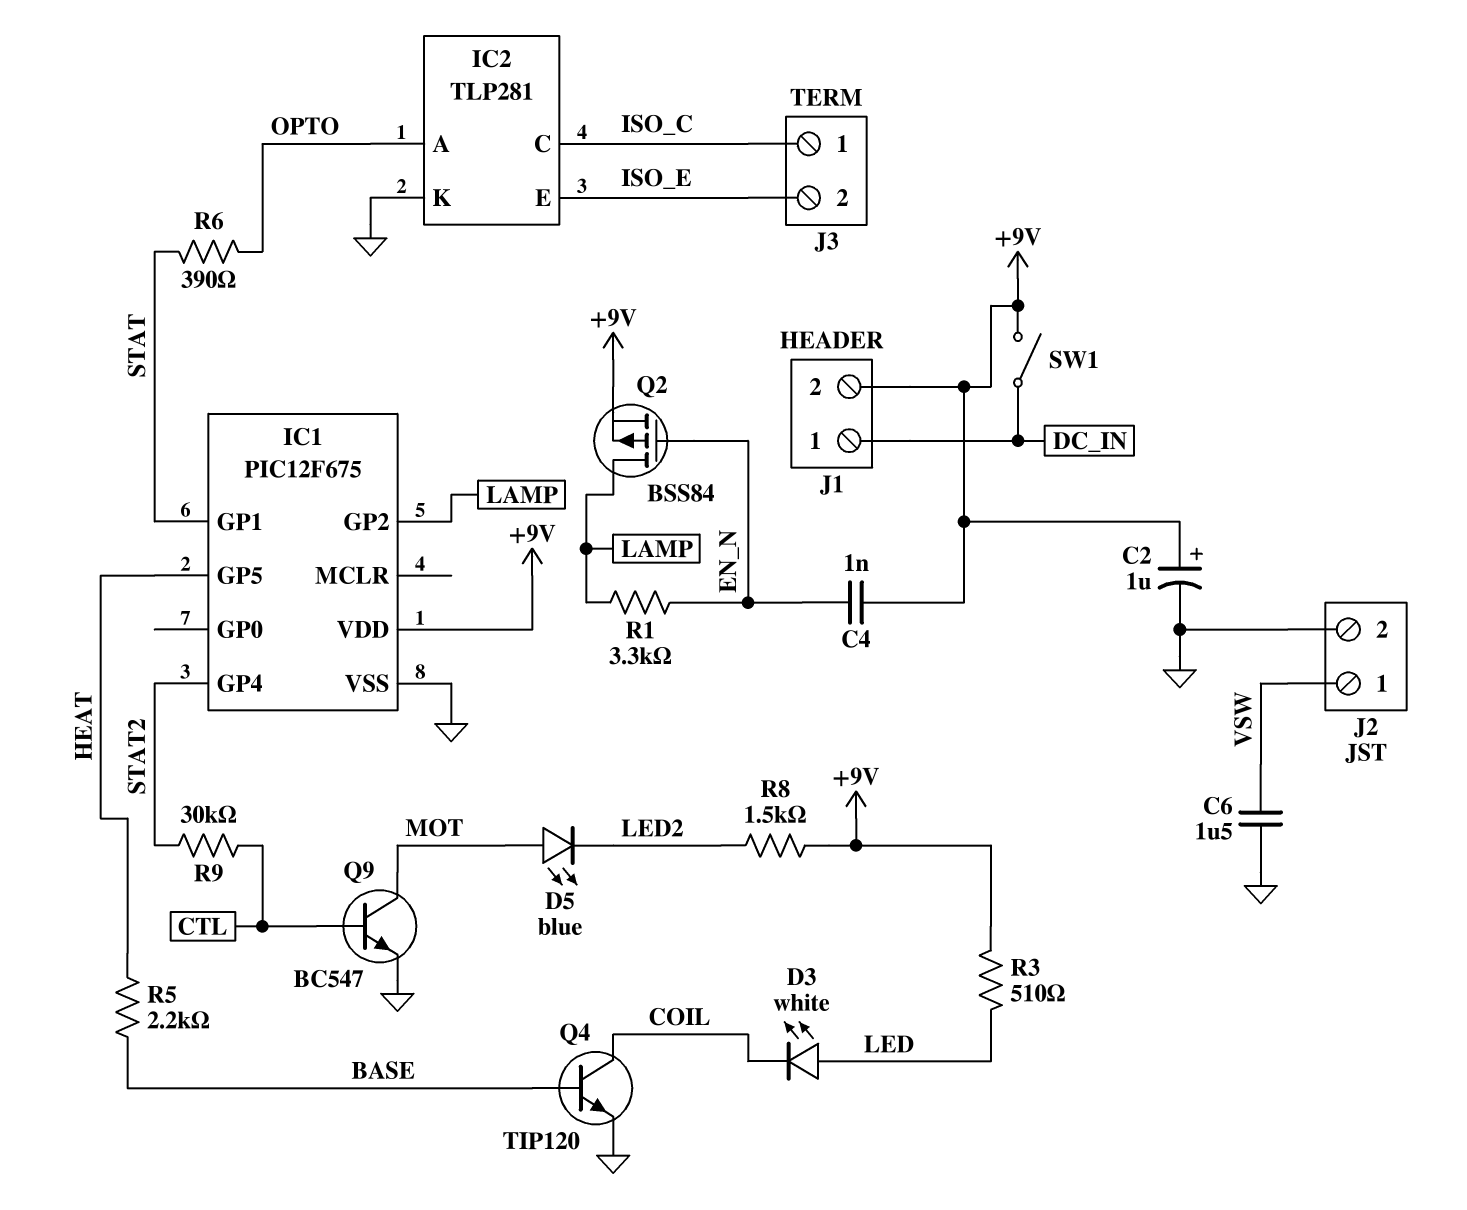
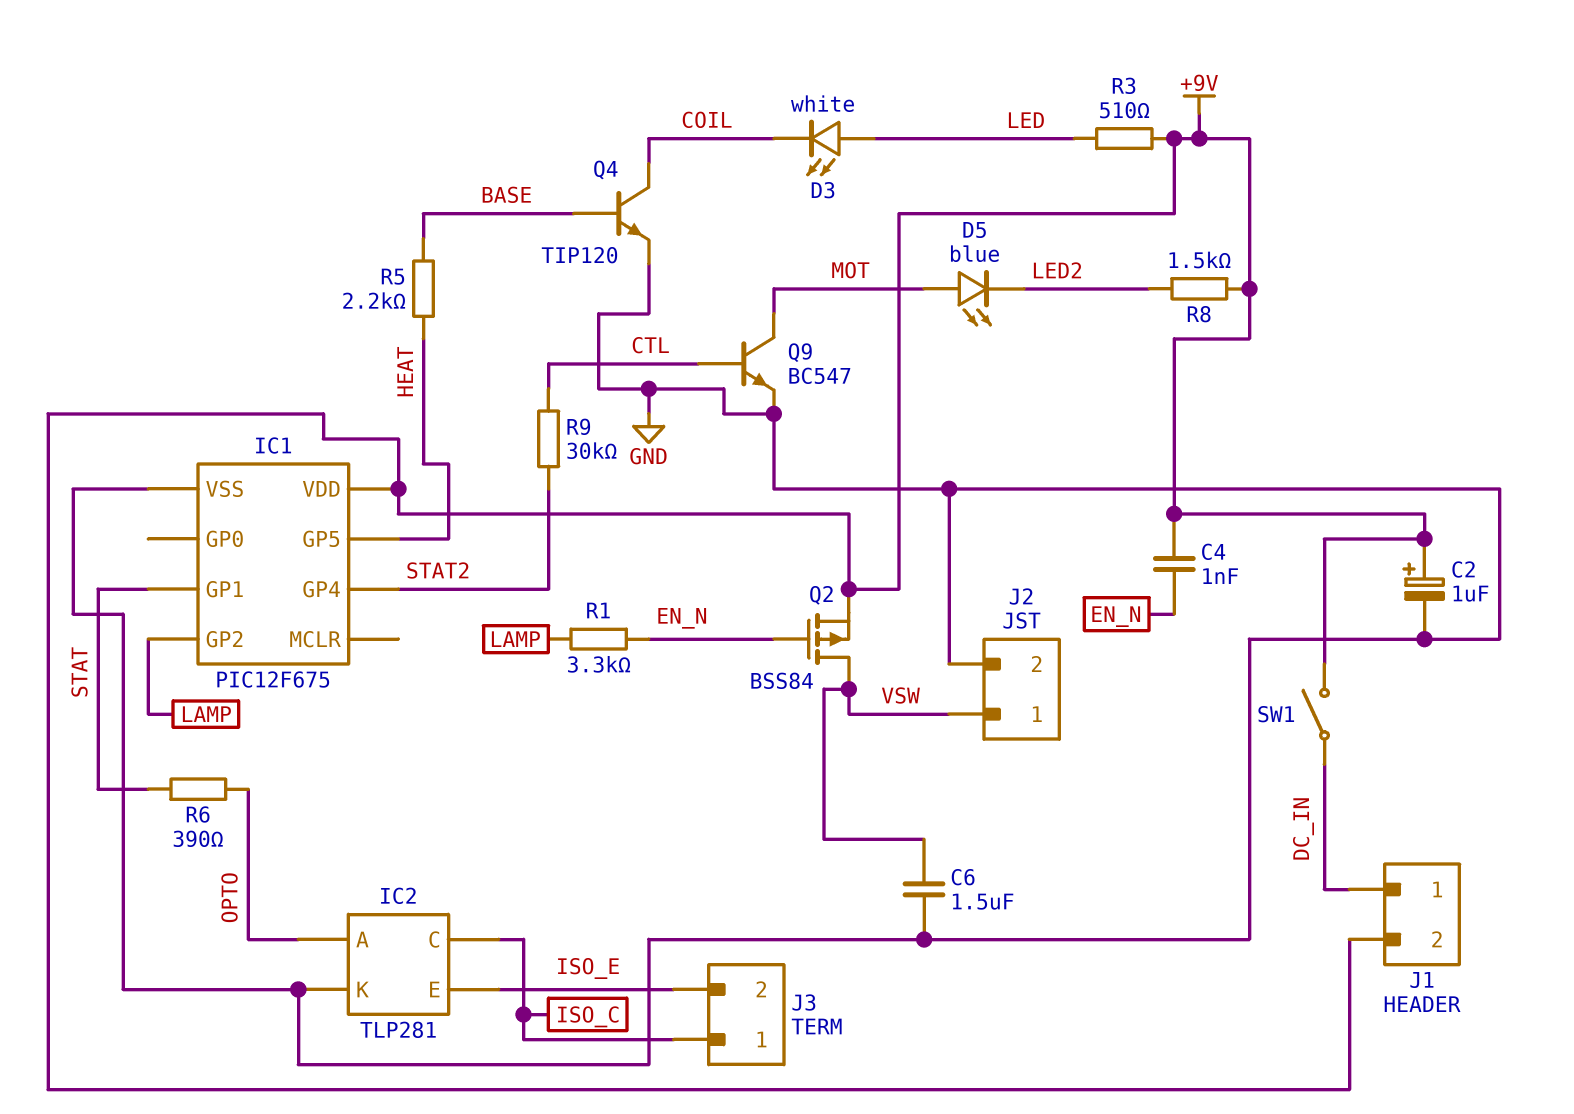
Q2: PMOS BSS84 (G EN_N, D LAMP, S +9V) -> PMOS BSS84 (G EN_N, D VSW, S +9V)

